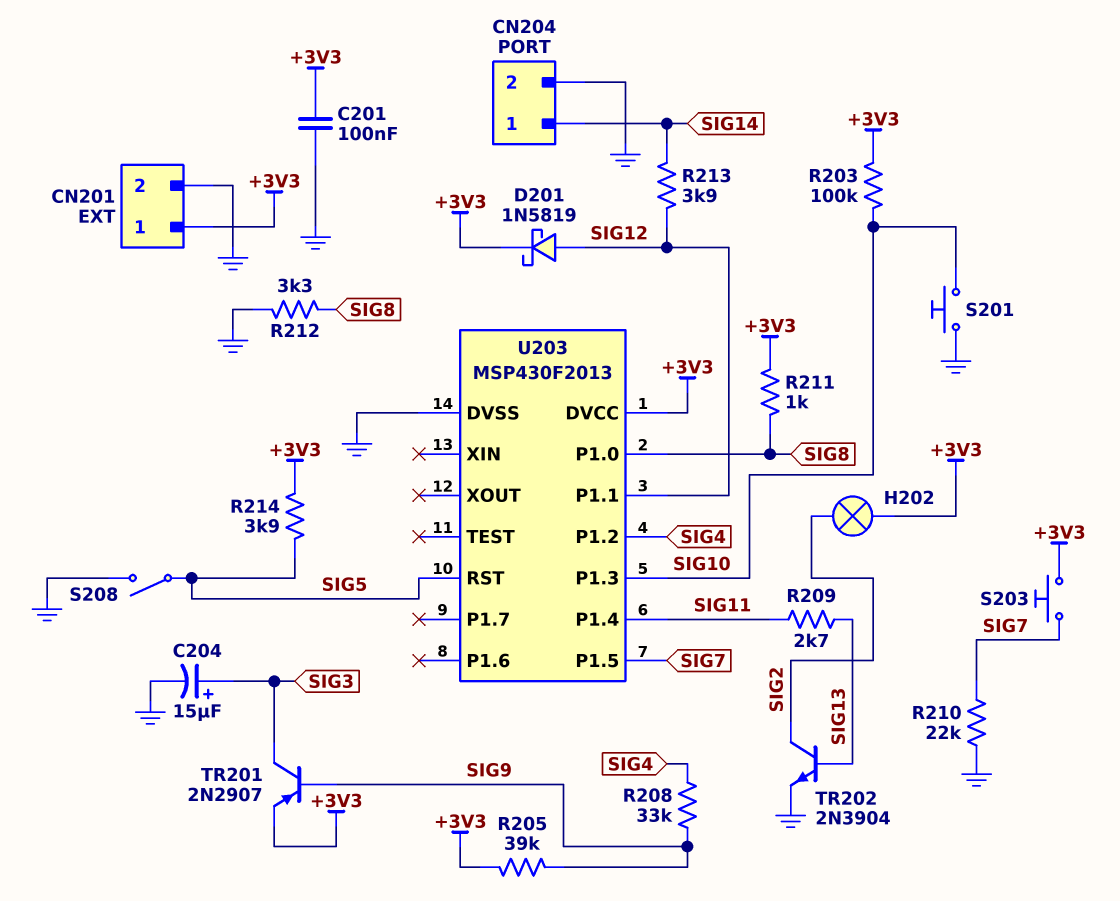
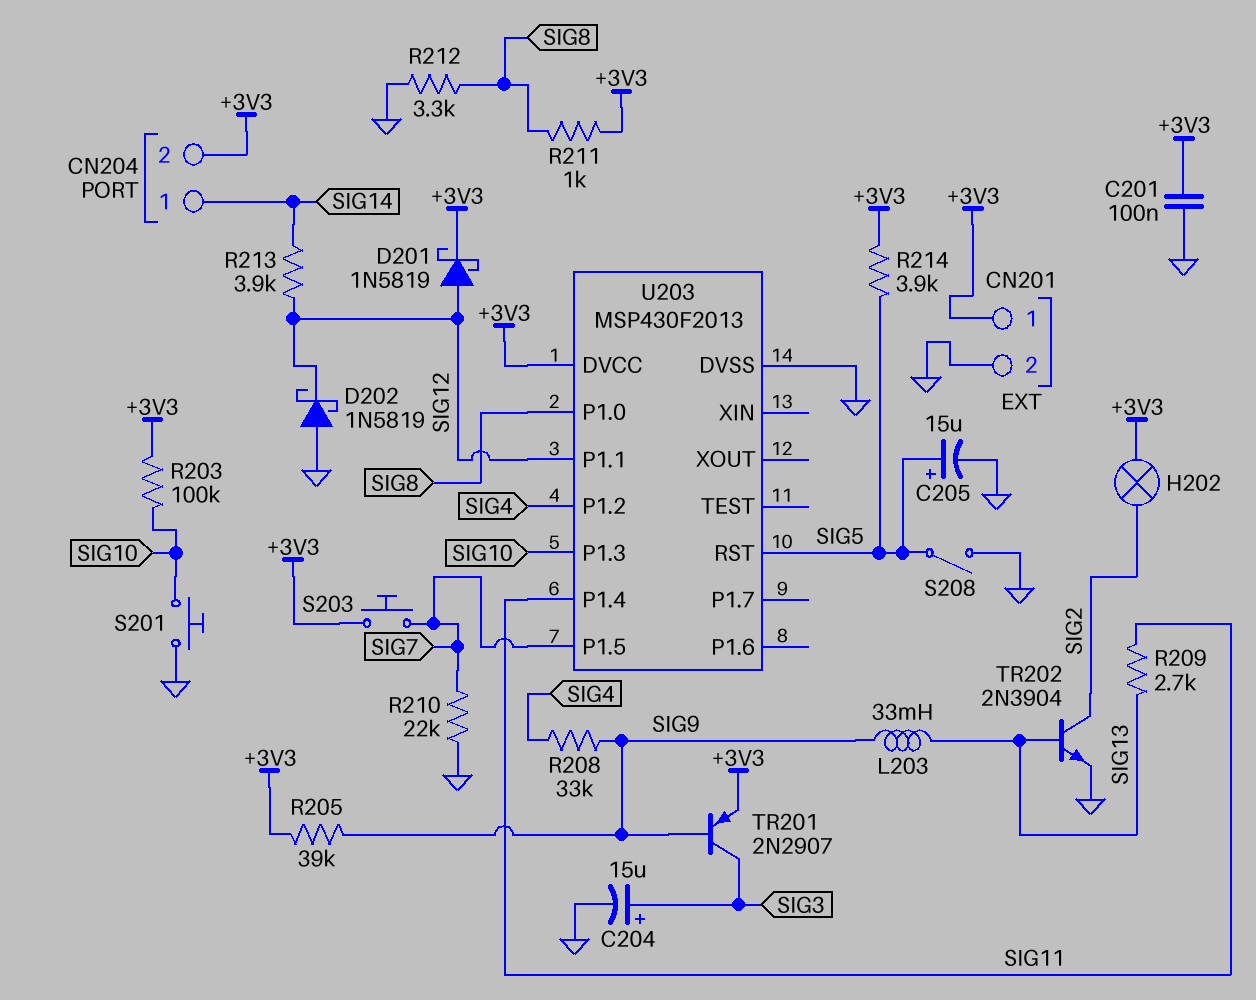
C205: none -> 15uF (plus SIG5, minus GND)
CN204 pin 2: GND -> +3V3
D202: none -> schottky 1N5819 (A GND, K SIG12)
L203: none -> 33mH (SIG9, SIG13)

